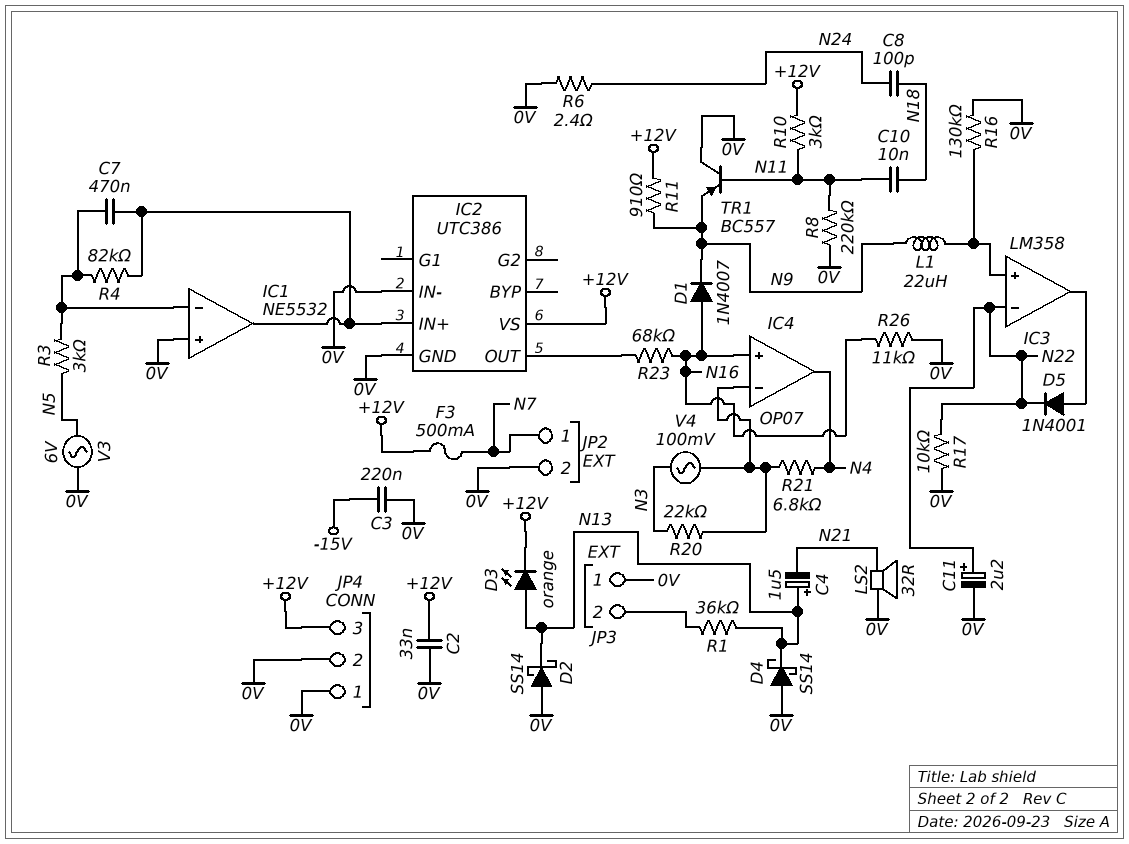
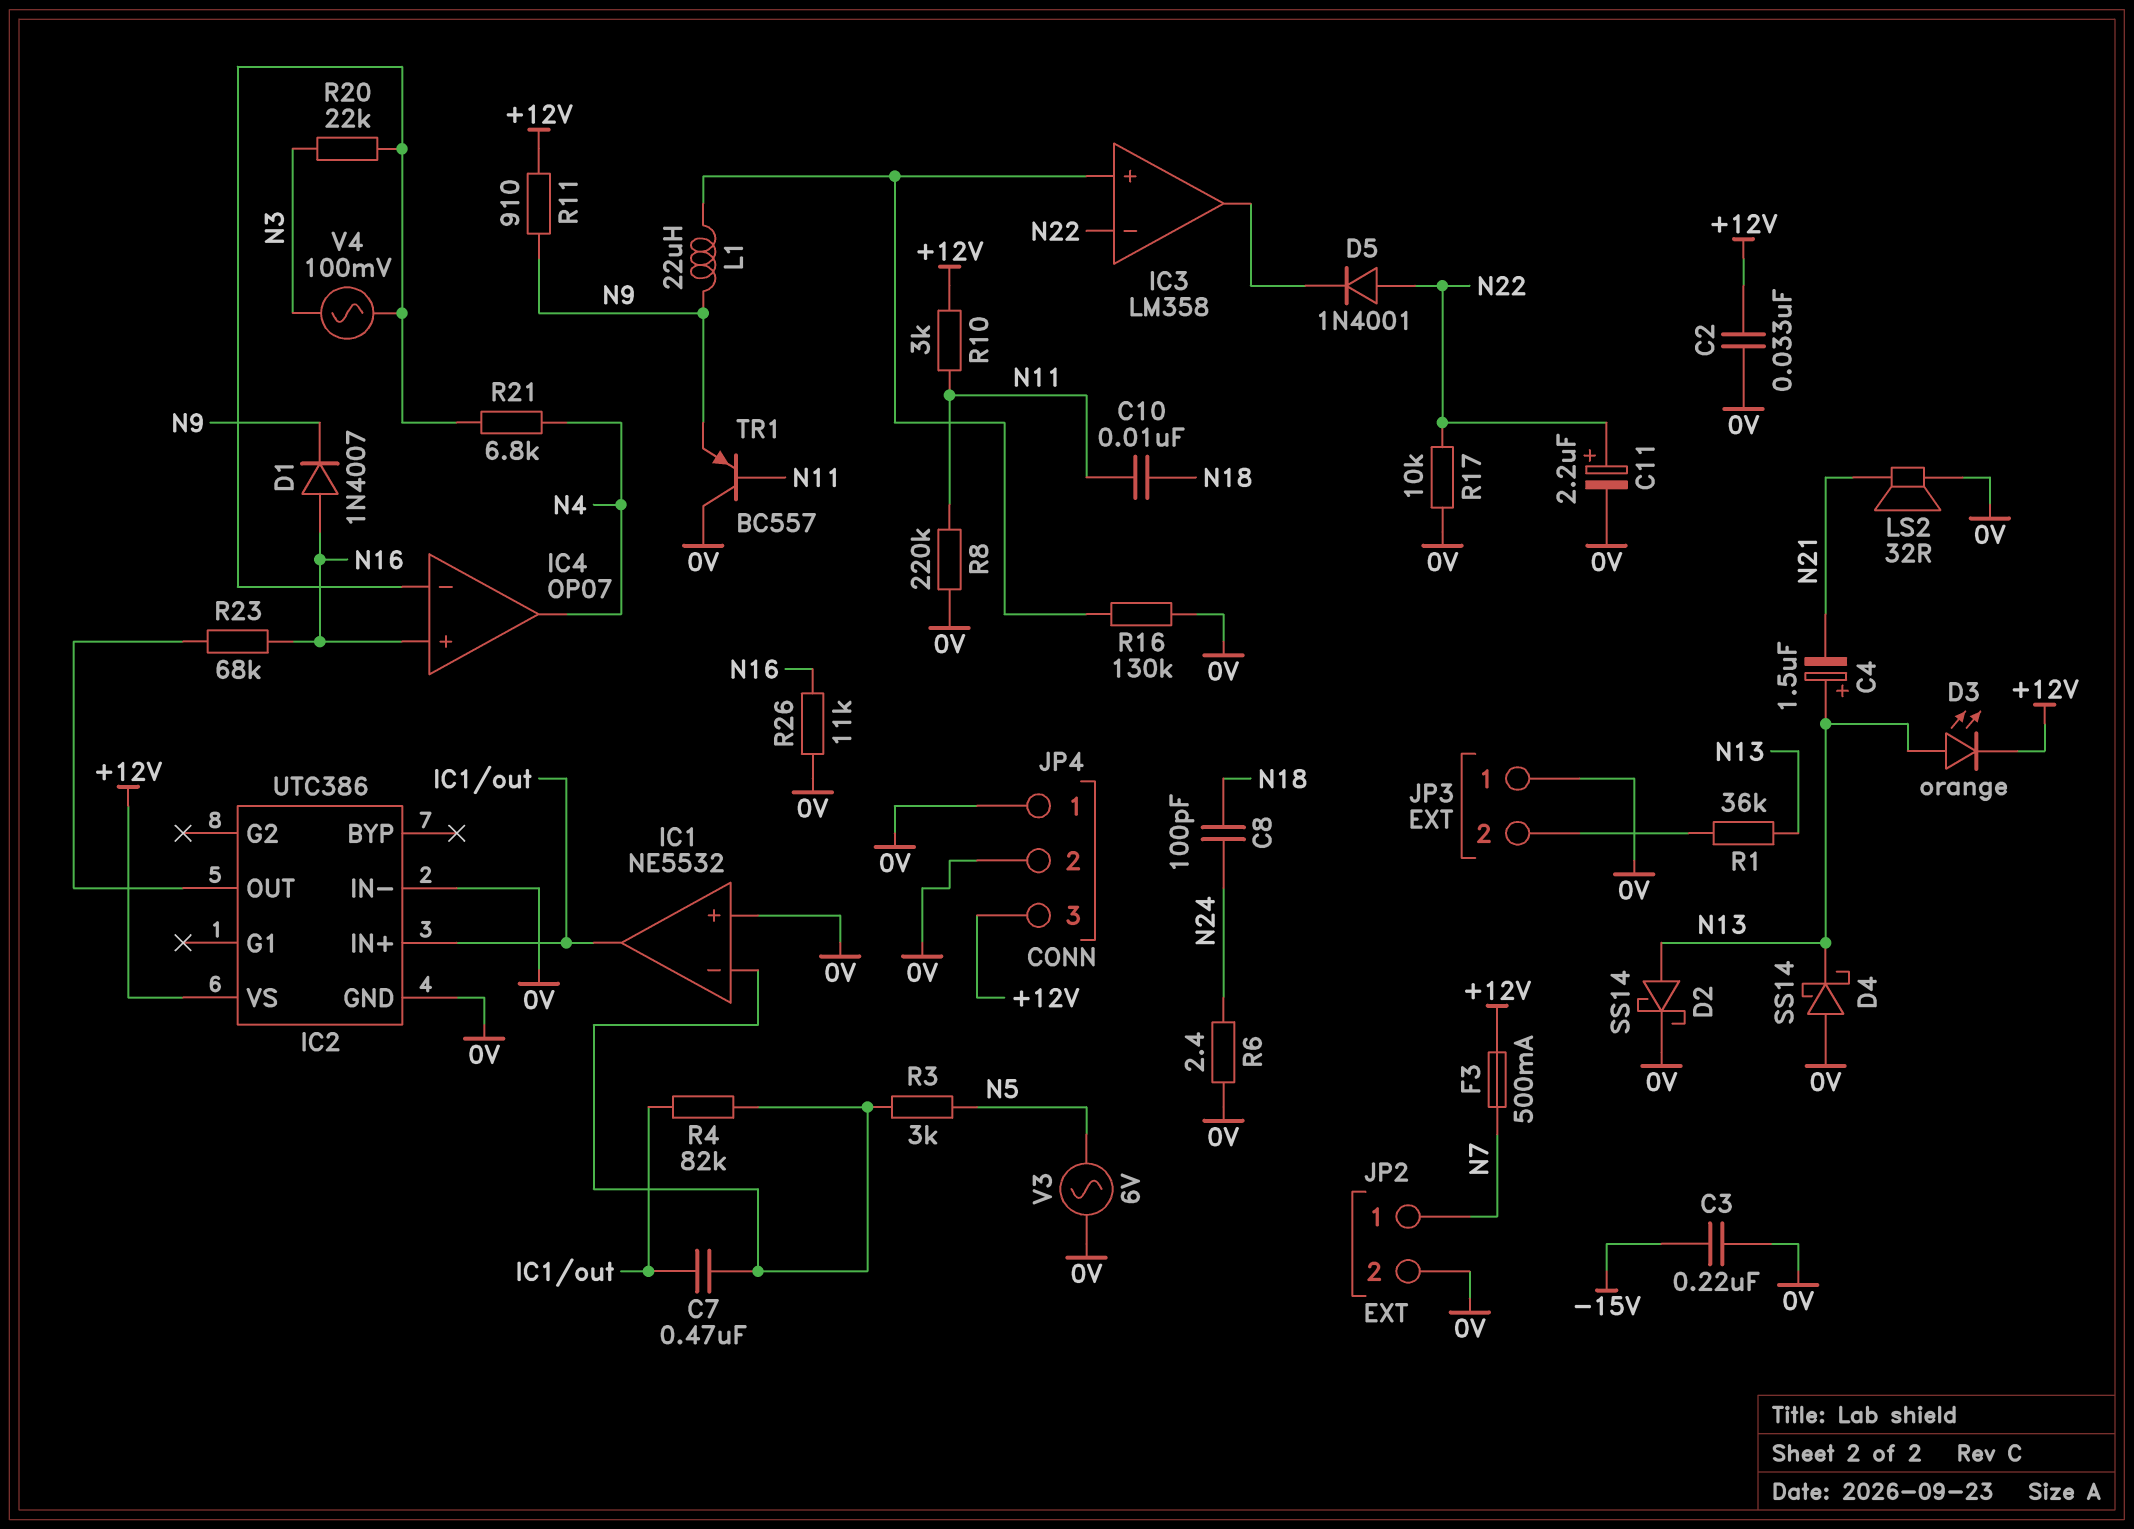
D2: schottky SS14 (A 0V, K N13) -> schottky SS14 (A N13, K 0V)
D5: diode 1N4001 (A IC3/out, K N22) -> diode 1N4001 (A N22, K IC3/out)

